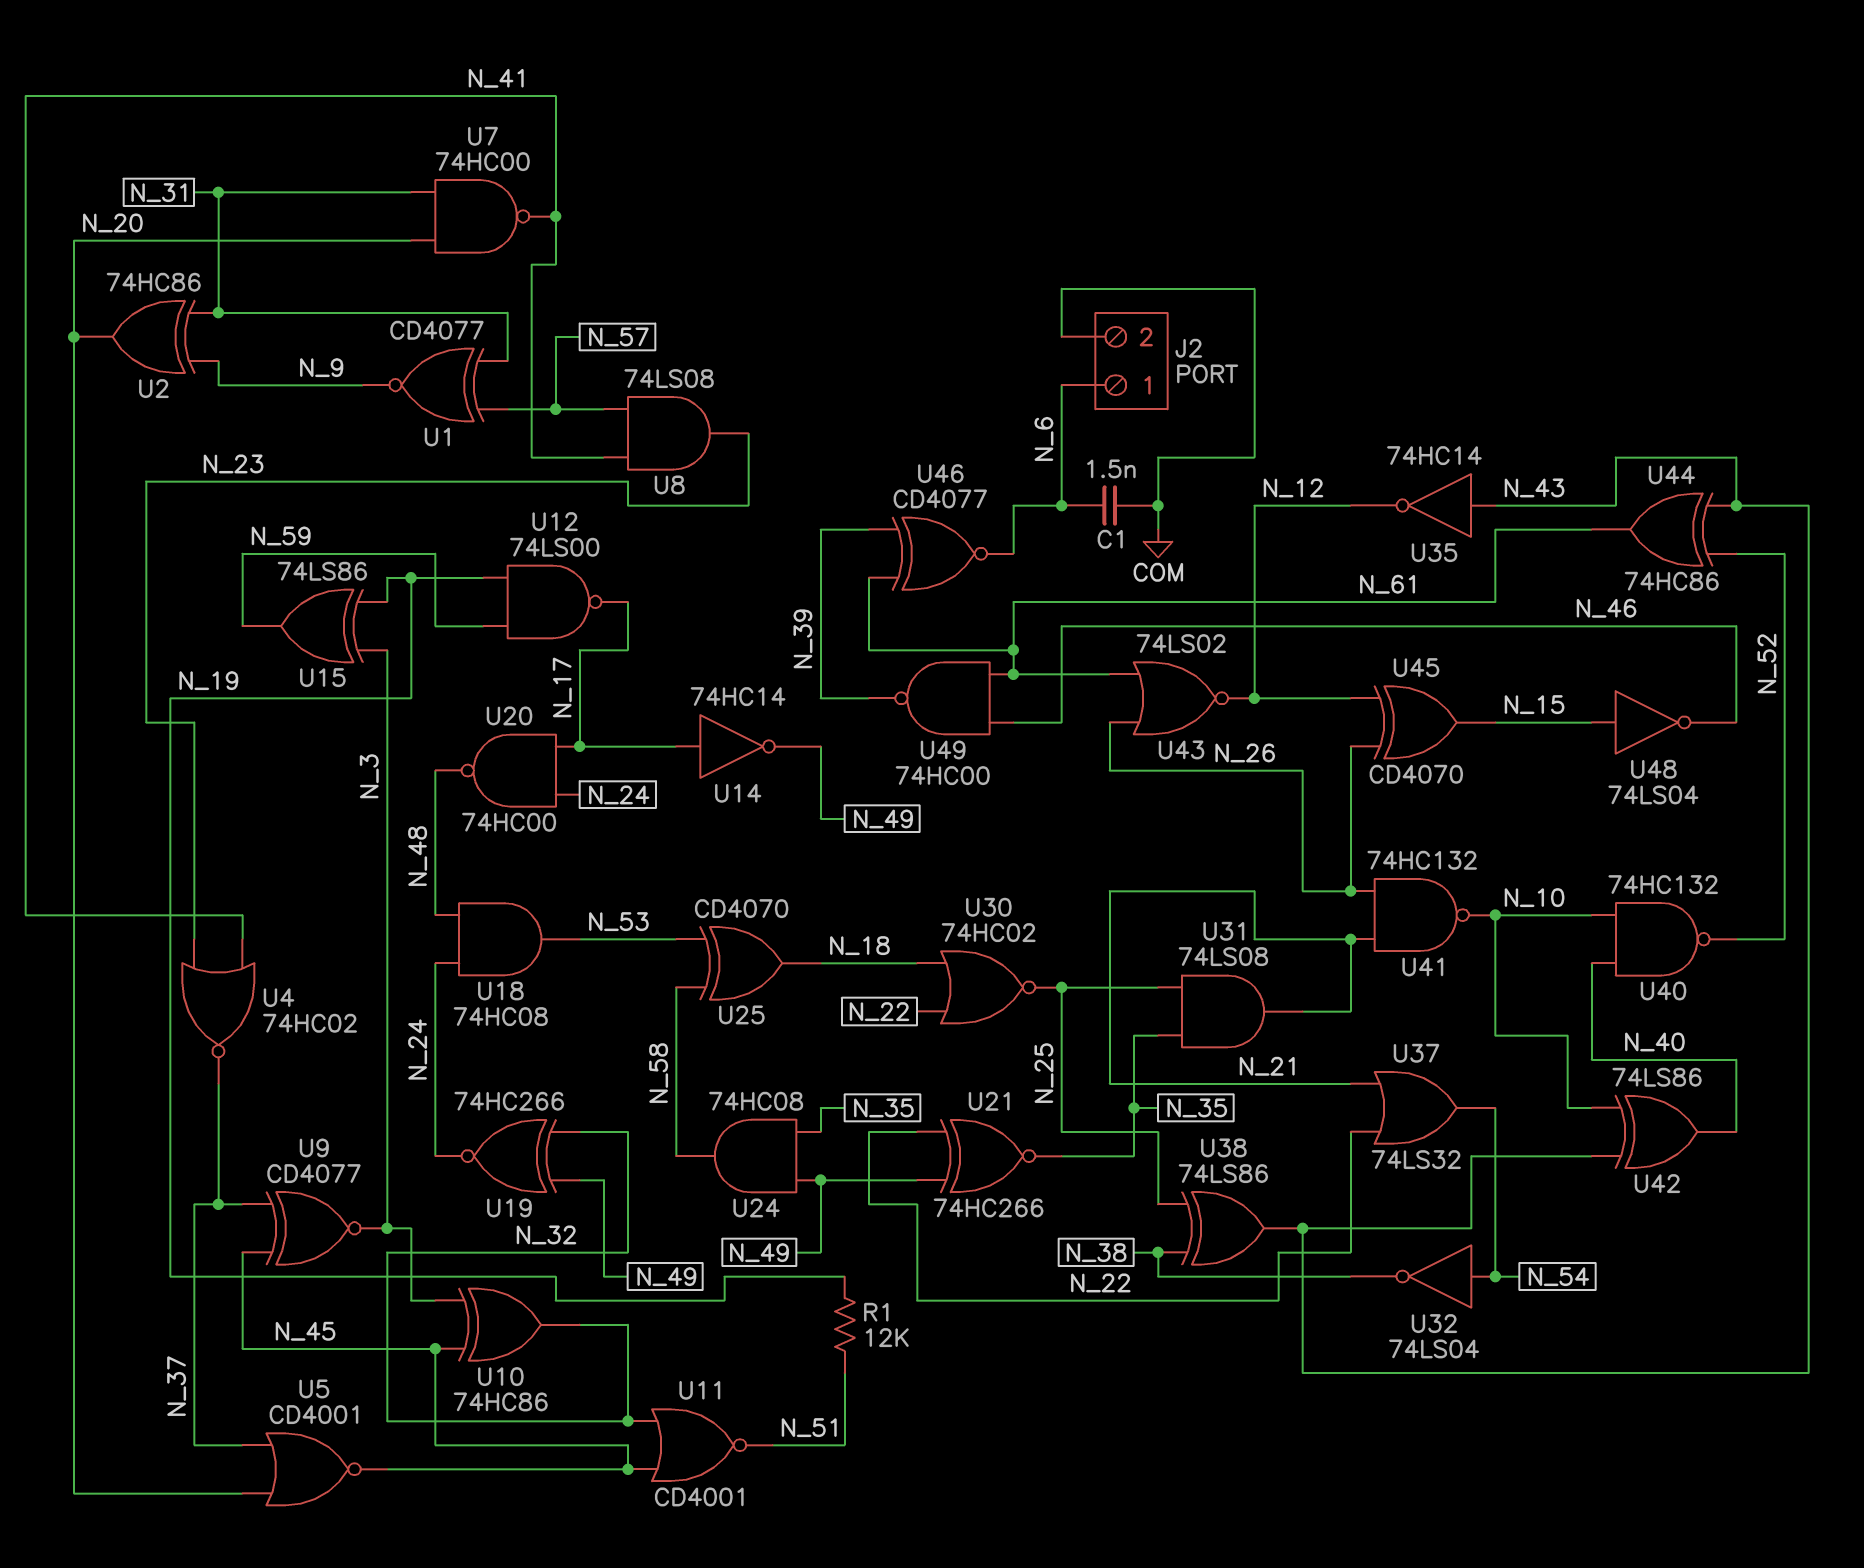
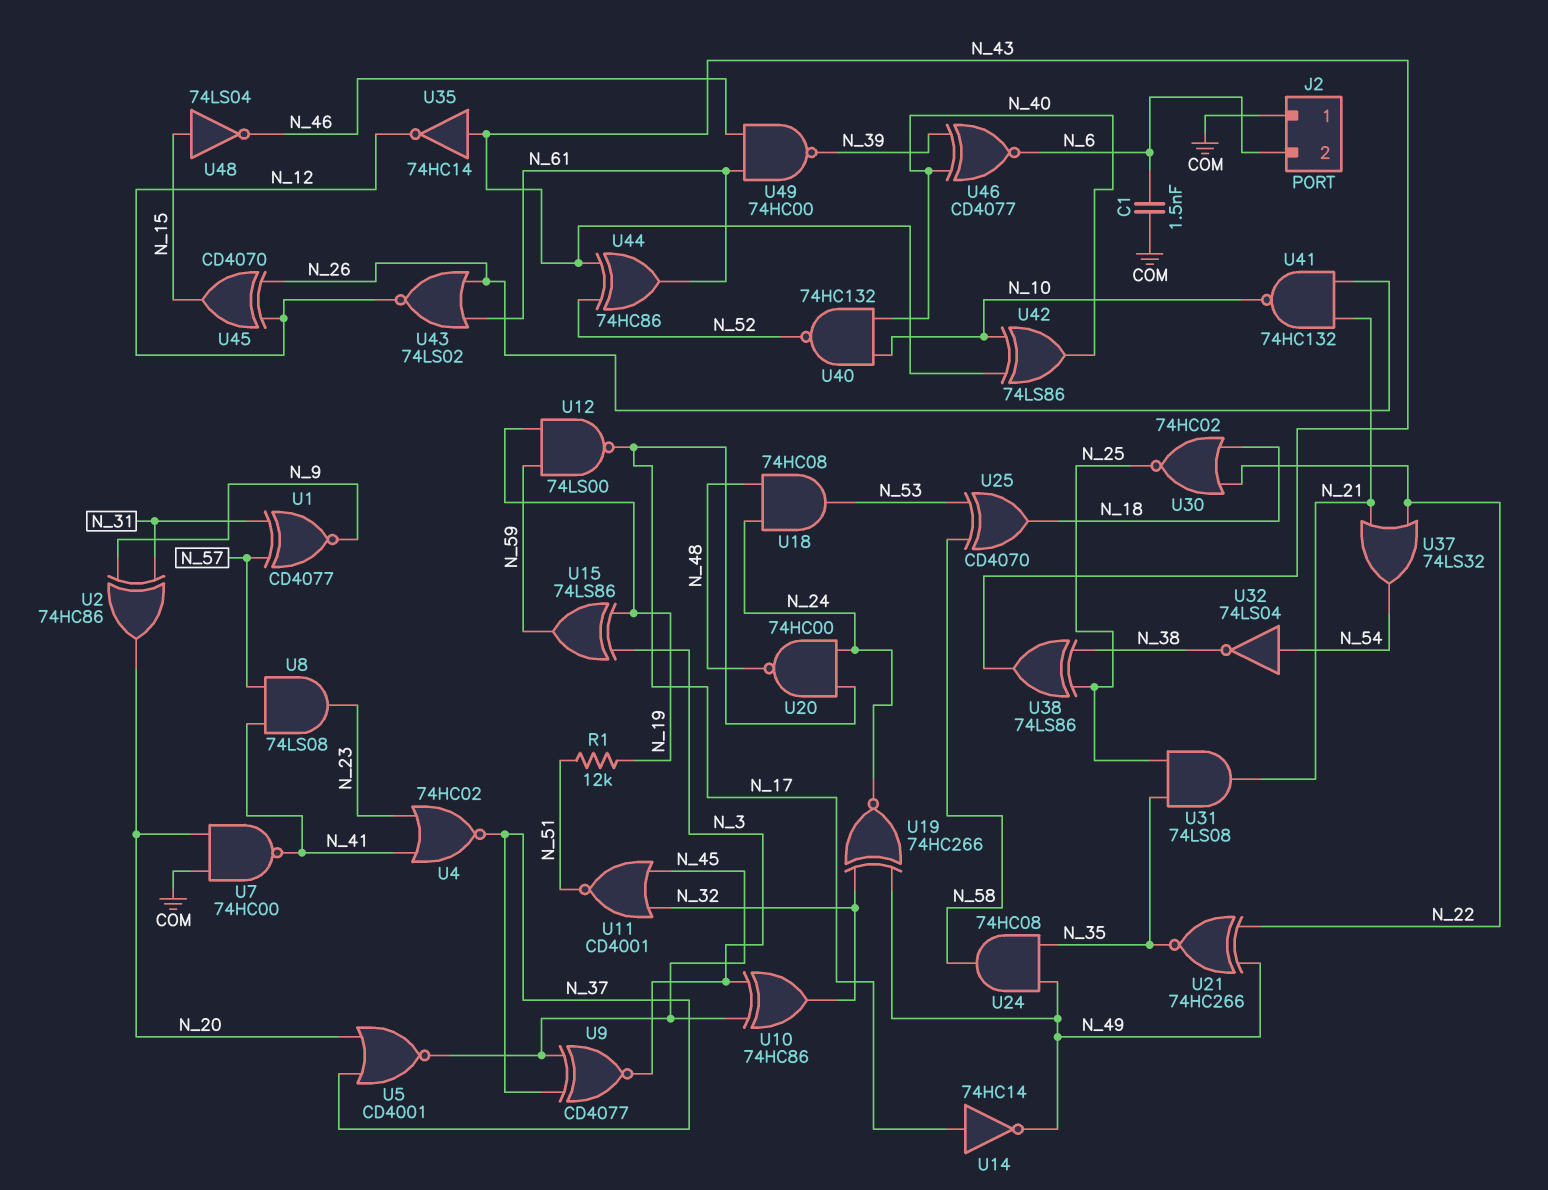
J2 pin 1: N_6 -> COM
J2 pin 2: COM -> N_6
U7: NAND 74HC00 (in N_20, in N_31, out N_41) -> NAND 74HC00 (in COM, in N_20, out N_41)
U46: XNOR CD4077 (in N_39, in N_61, out N_6) -> XNOR CD4077 (in N_39, in N_40, out N_6)

